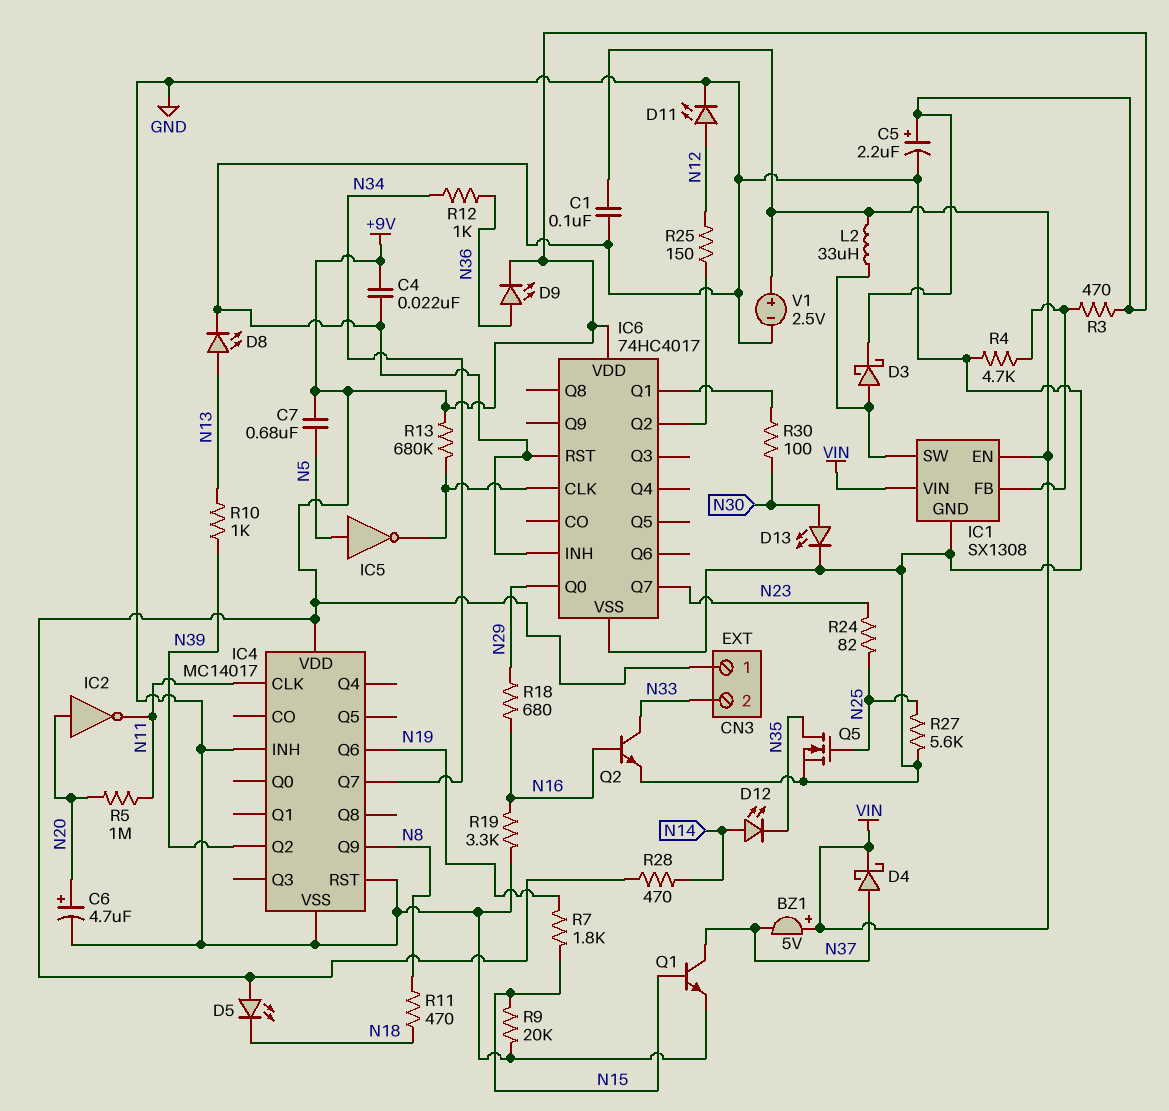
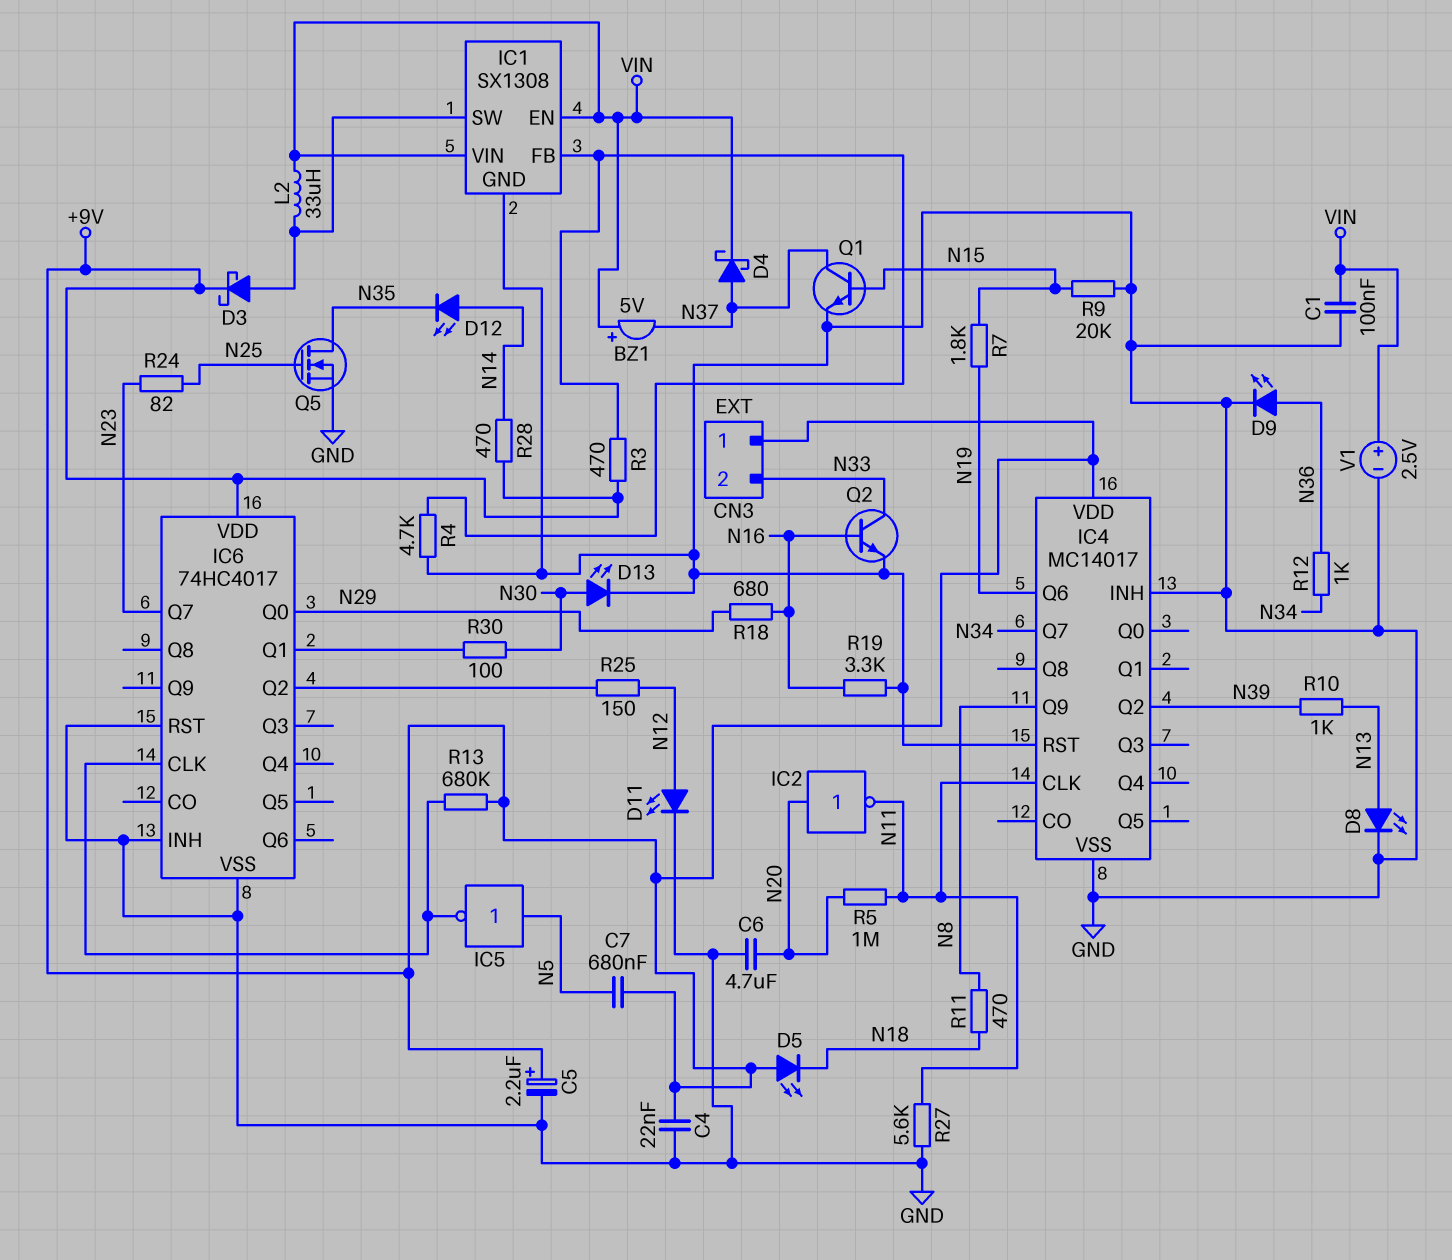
C6: 4.7uF (plus N20, minus GND) -> 4.7uF (GND, N20)
D9: LED (A N36, K +9V) -> LED (A N36, K GND)
R27: 5.6k (GND, N25) -> 5.6k (GND, N11)

